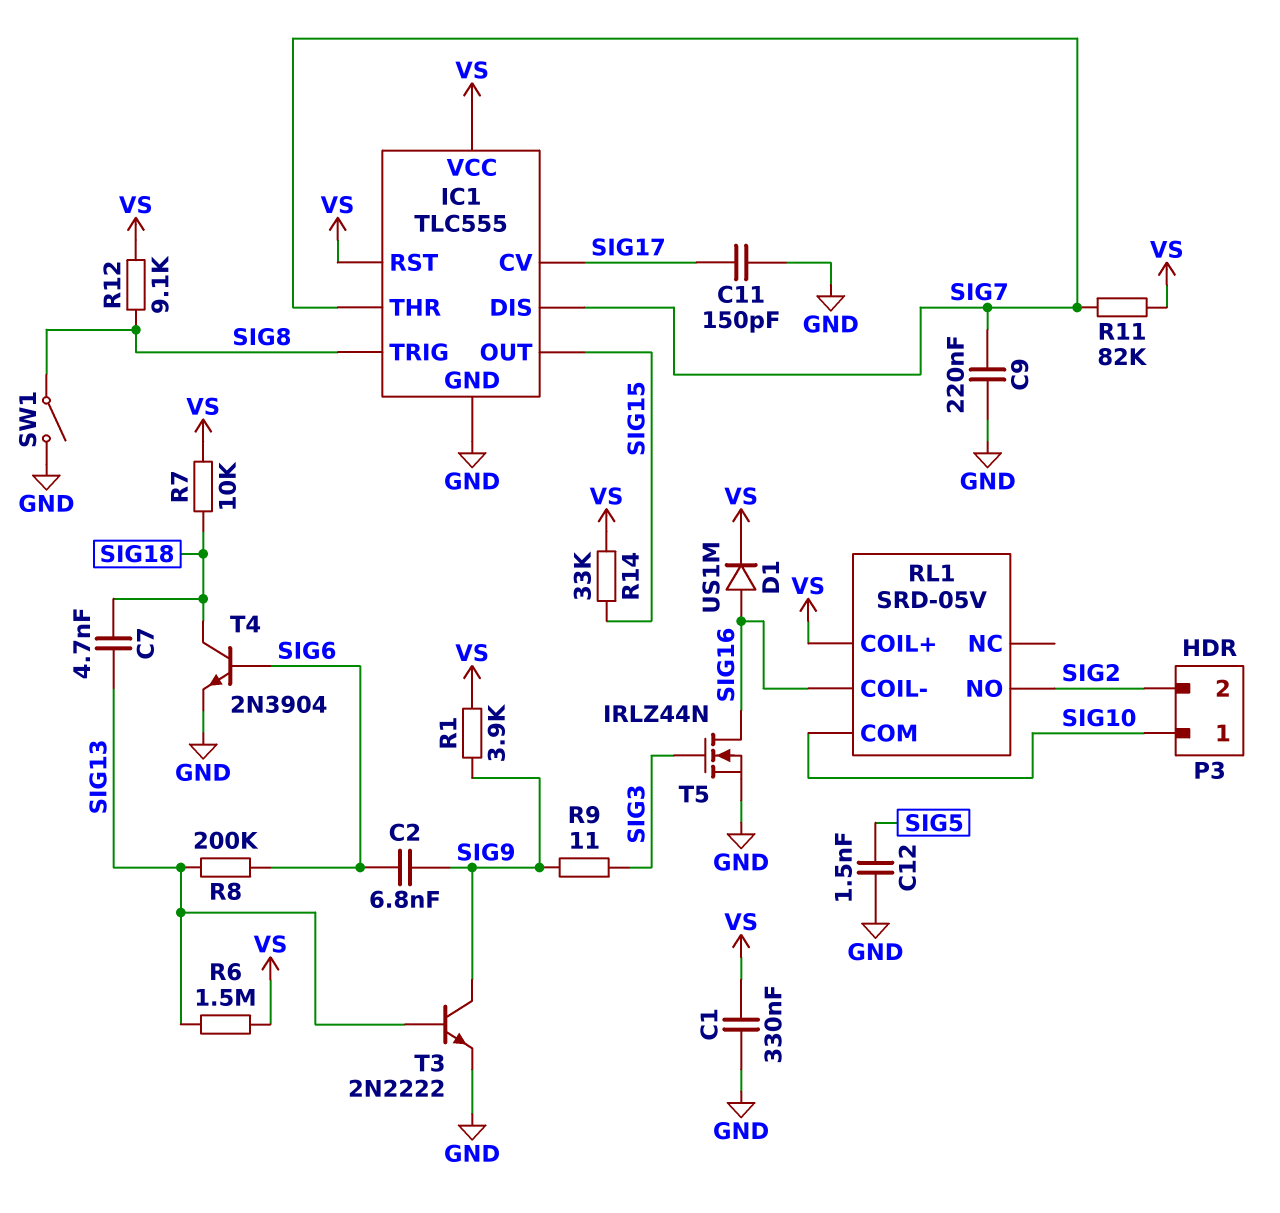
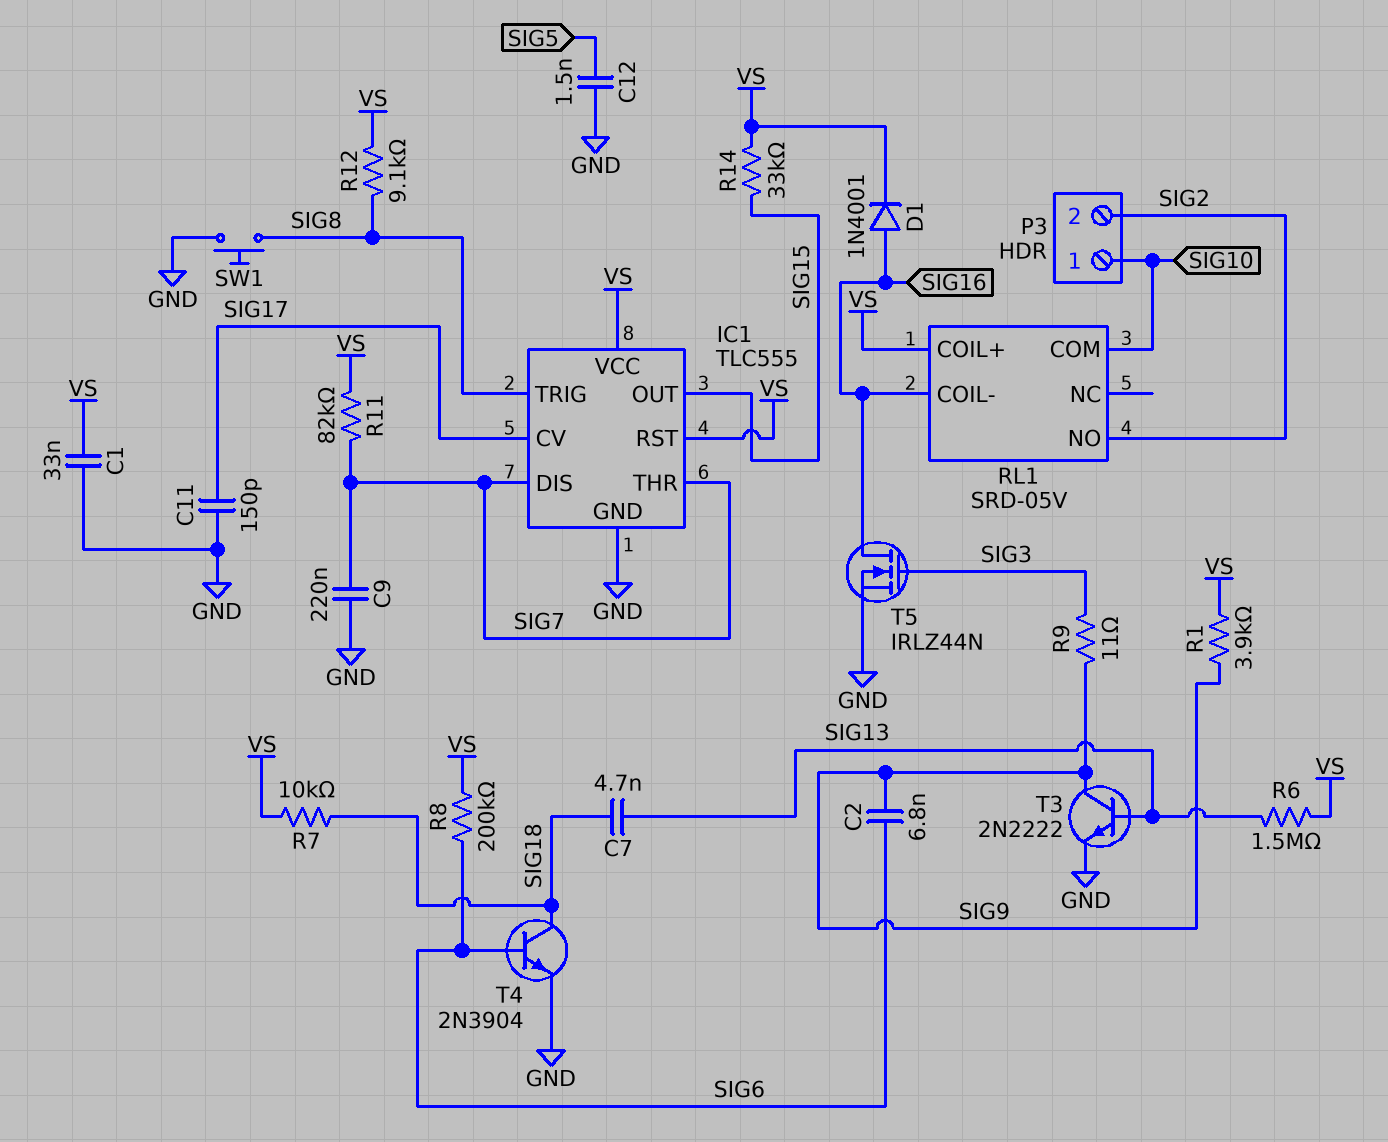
C1: 330nF (GND, VS) -> 33nF (GND, VS)
D1: diode US1M (A SIG16, K VS) -> diode 1N4001 (A SIG16, K VS)
R8: 200k (SIG6, SIG13) -> 200k (SIG6, VS)
SW1: switch (GND, SIG8) -> button (GND, SIG8)

